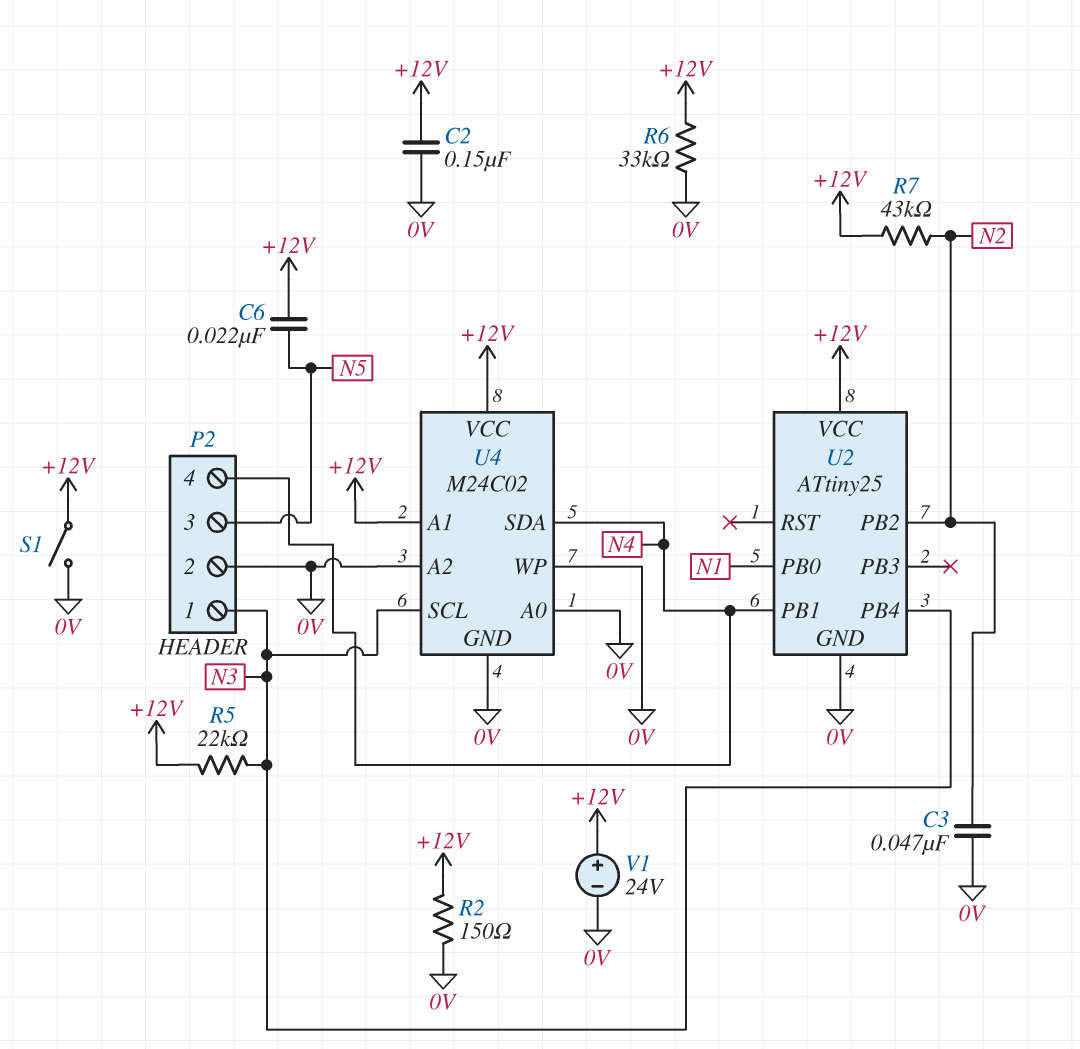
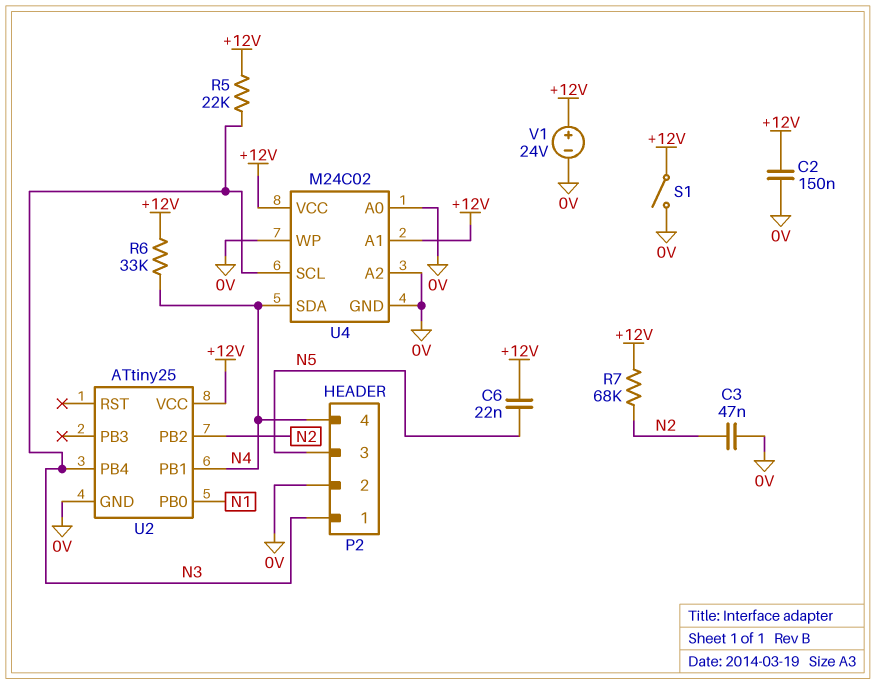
R2: 150 (+12V, 0V) -> none
R6: 33k (+12V, 0V) -> 33k (+12V, N4)
R7: 43k (+12V, N2) -> 68k (+12V, N2)

